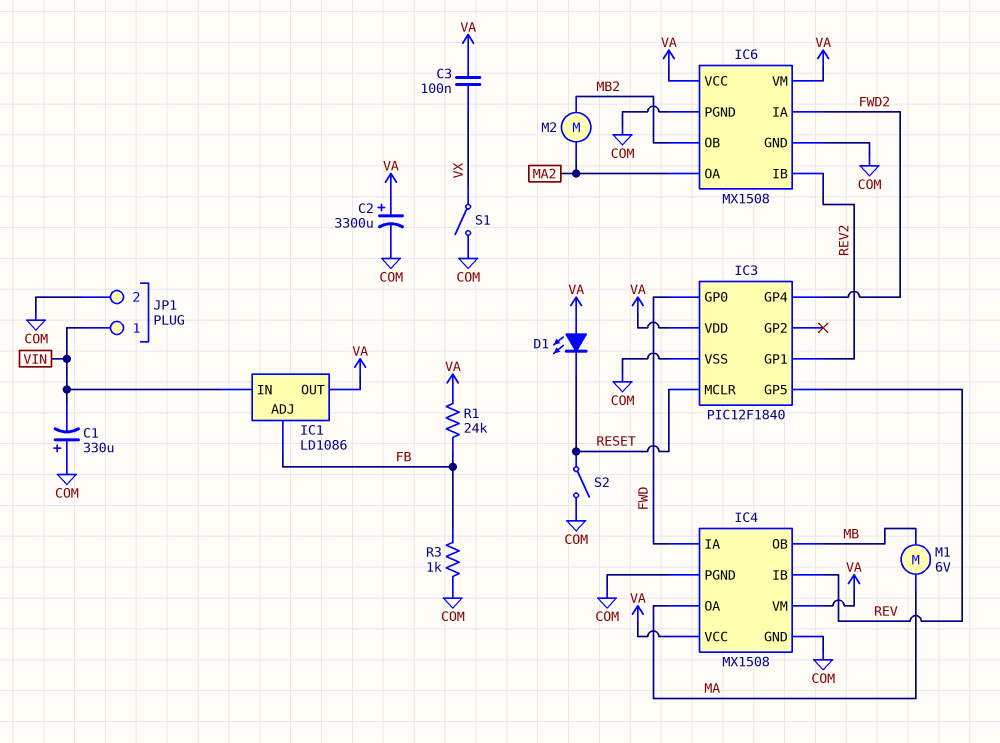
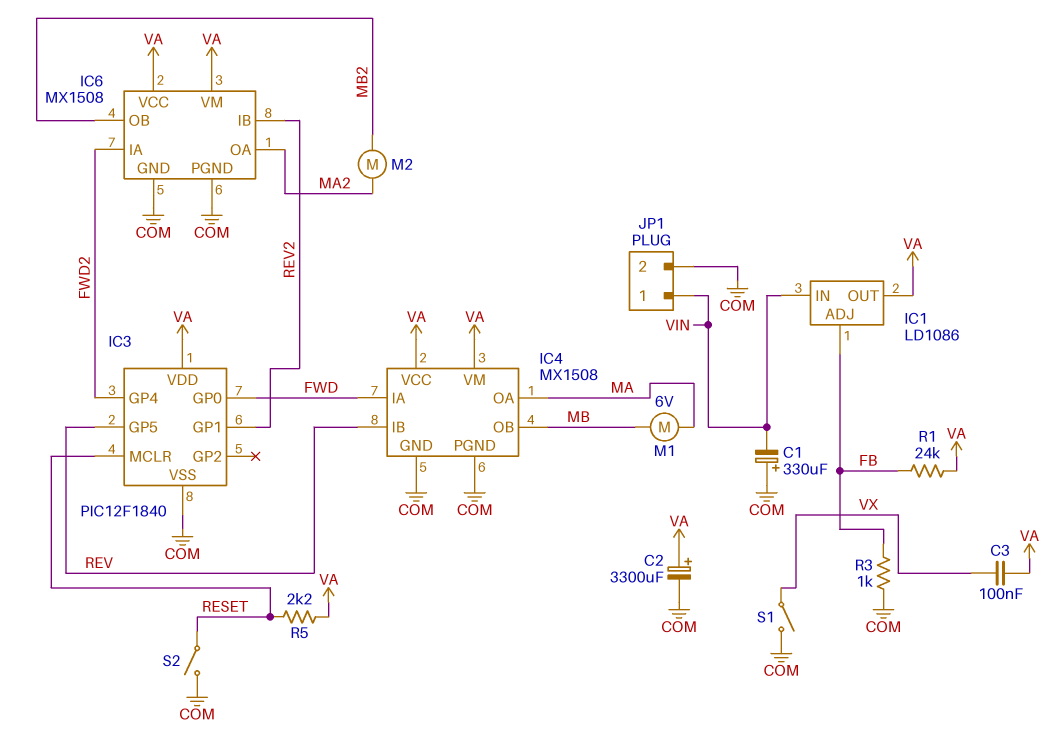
D1: LED (A VA, K RESET) -> none
R5: none -> 2.2k (RESET, VA)

